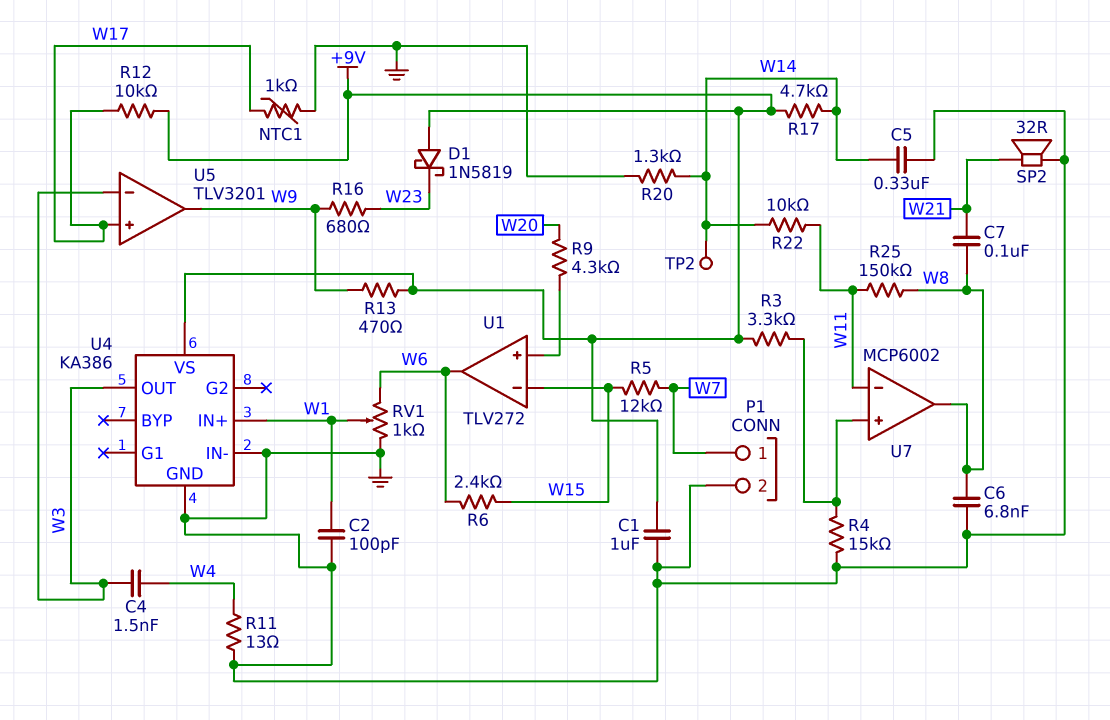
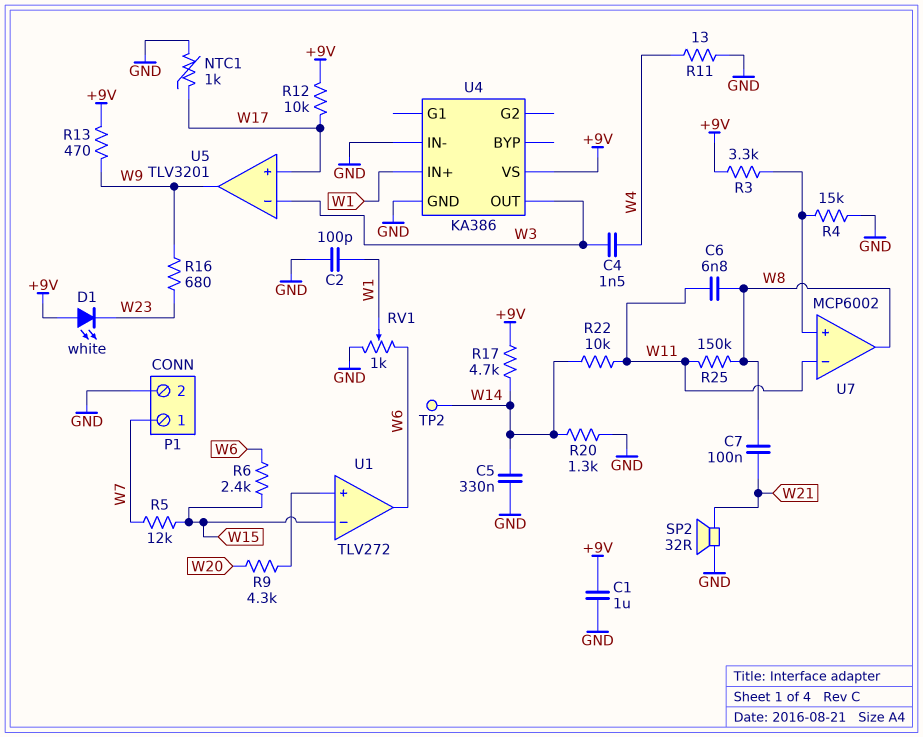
C6: 6.8nF (GND, W8) -> 6.8nF (W8, W11)
D1: schottky 1N5819 (A +9V, K W23) -> LED white (A +9V, K W23)

